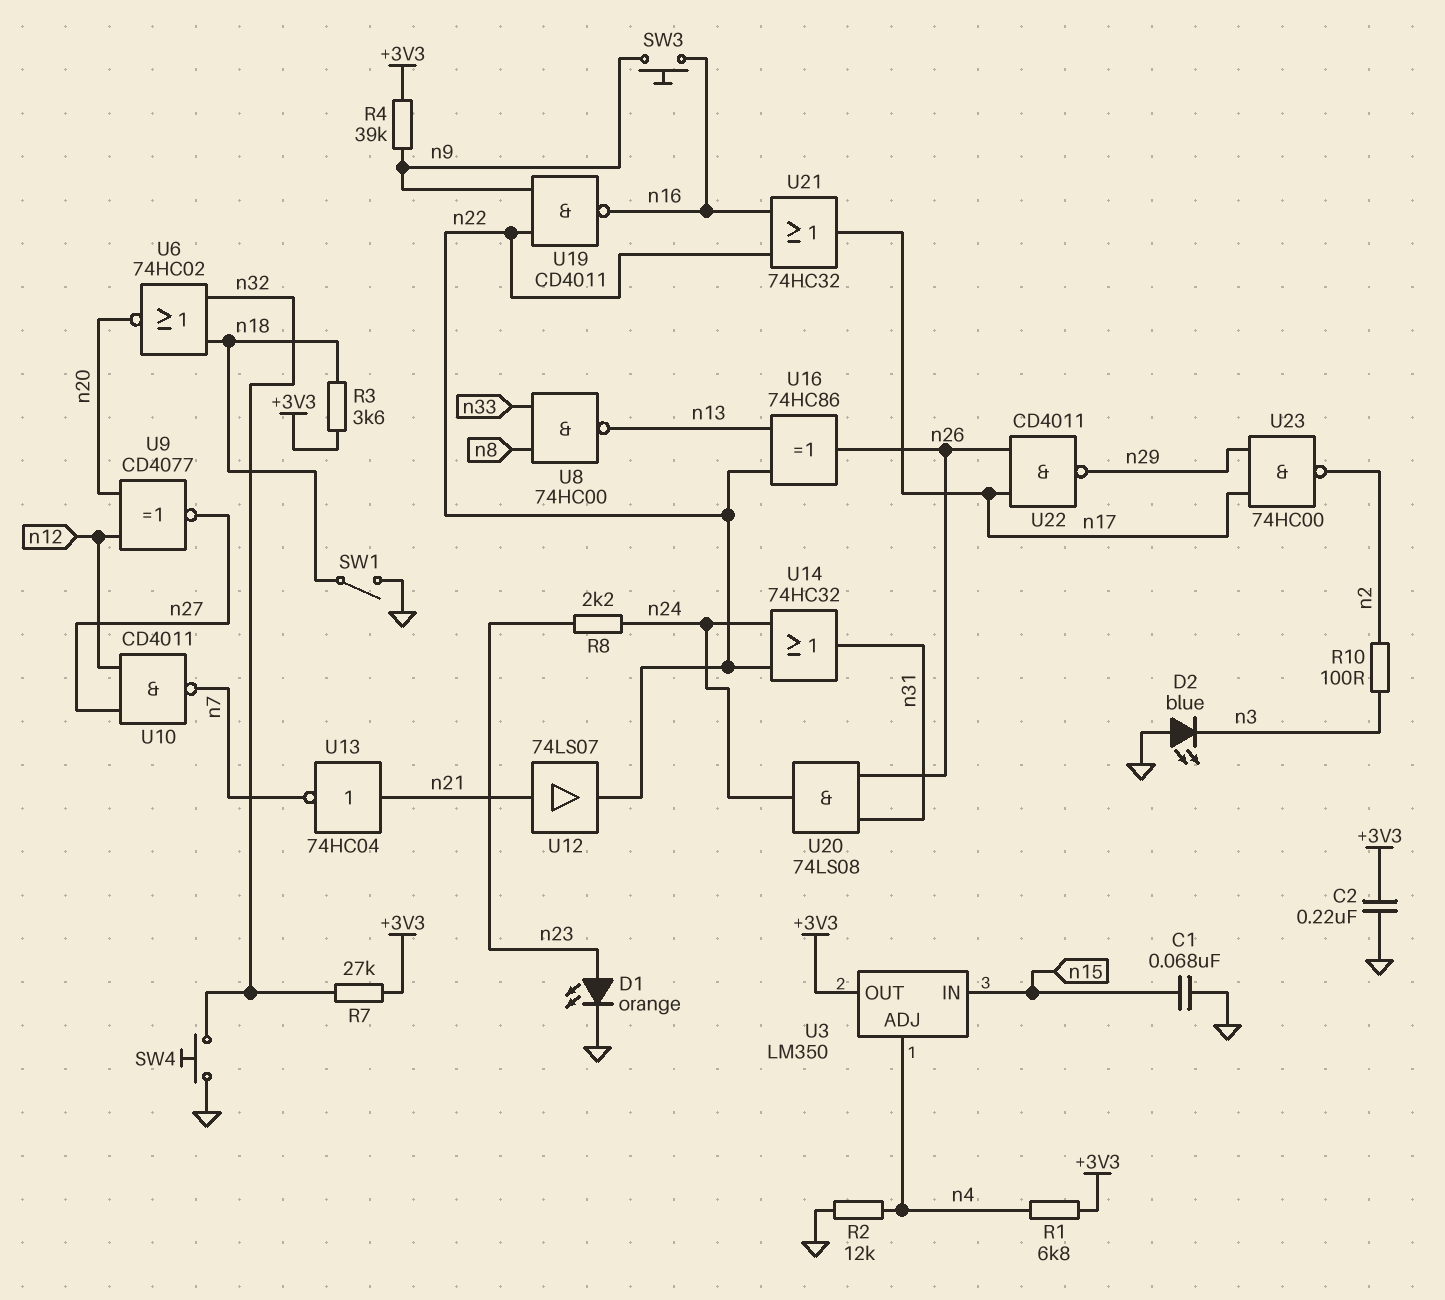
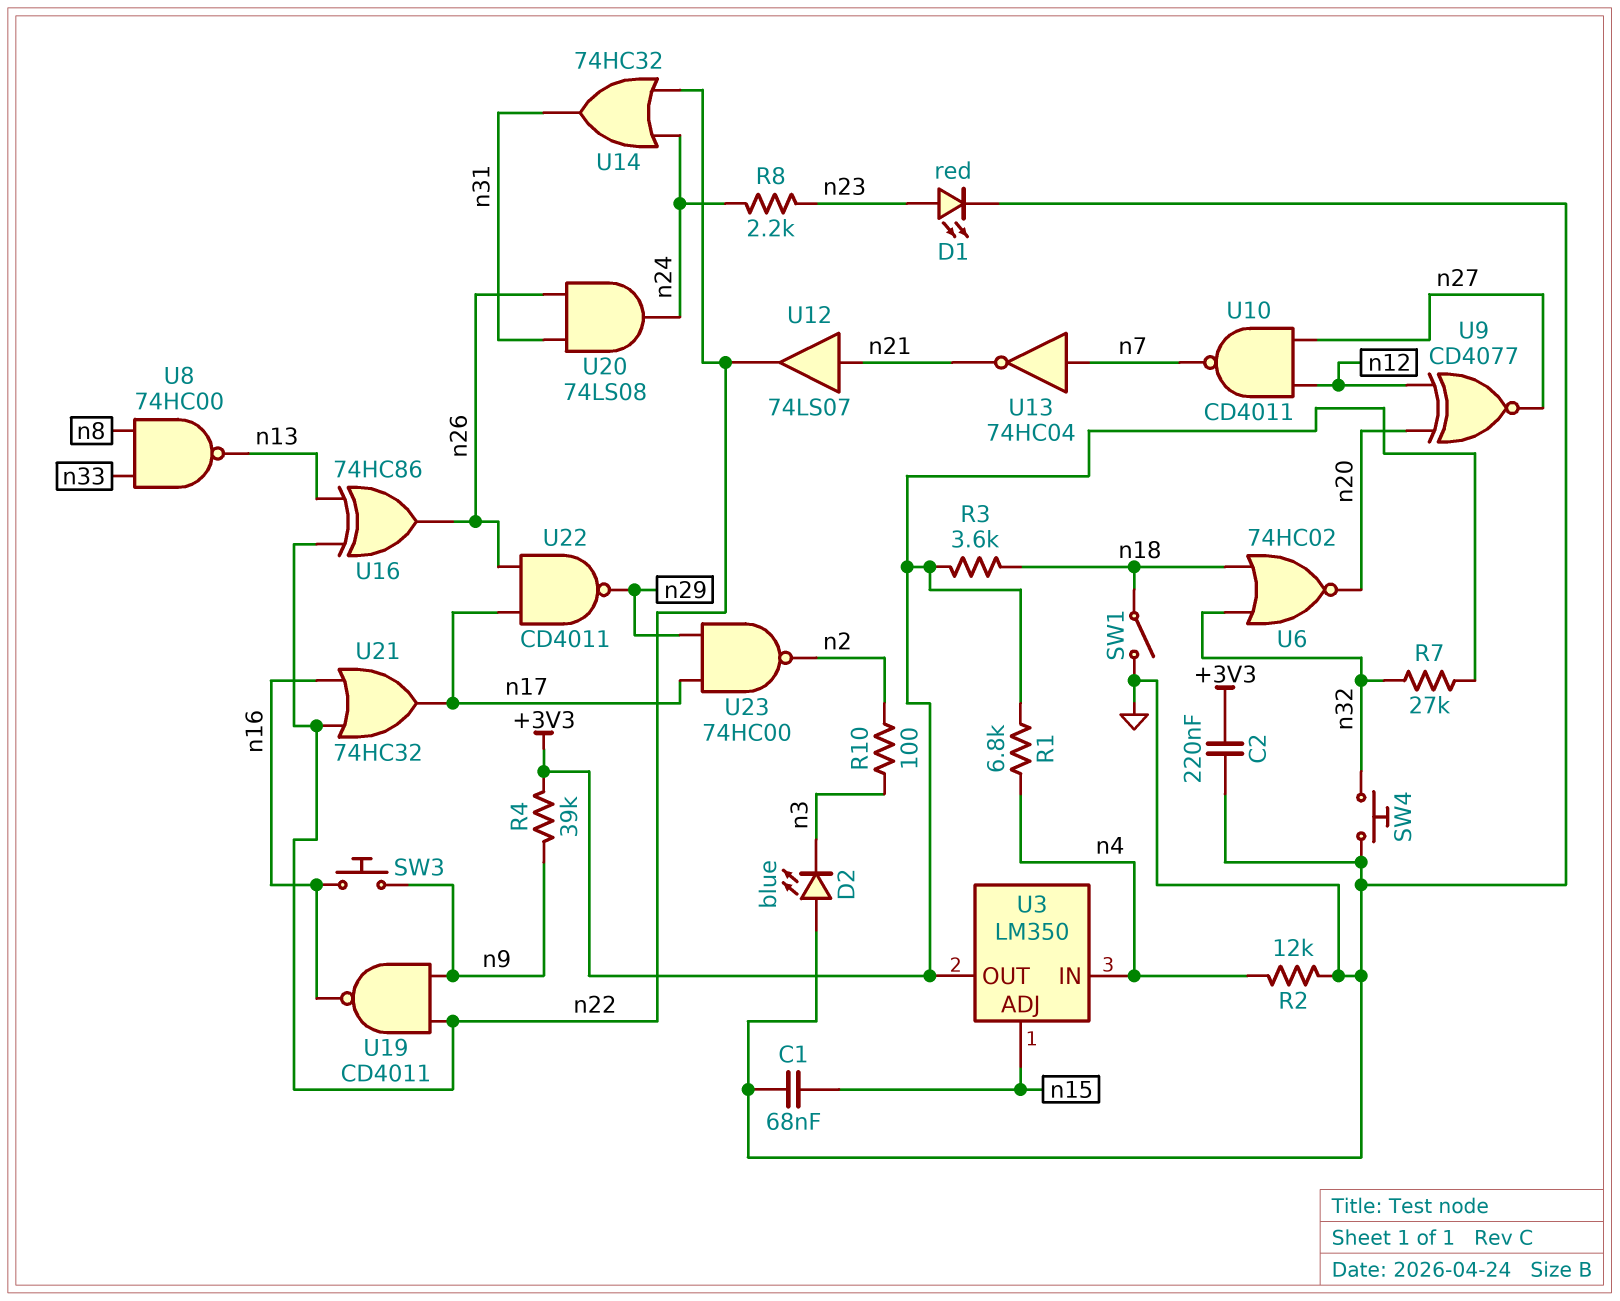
D1: LED orange (A n23, K GND) -> LED red (A n23, K GND)
U3 pin ADJ: n4 -> n15
U3 pin IN: n15 -> n4
U13: NOT 74HC04 (in n21, out n7) -> NOT 74HC04 (in n7, out n21)

